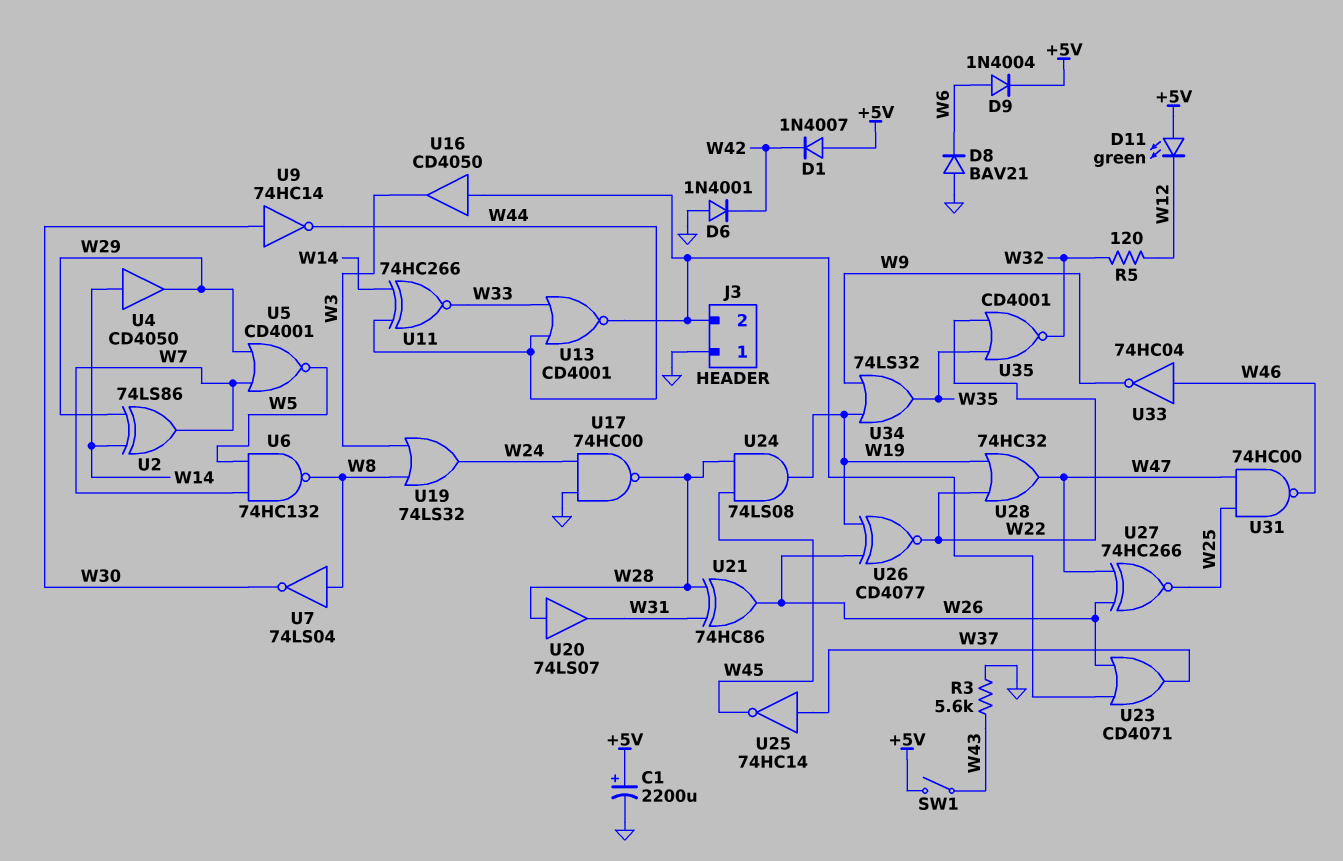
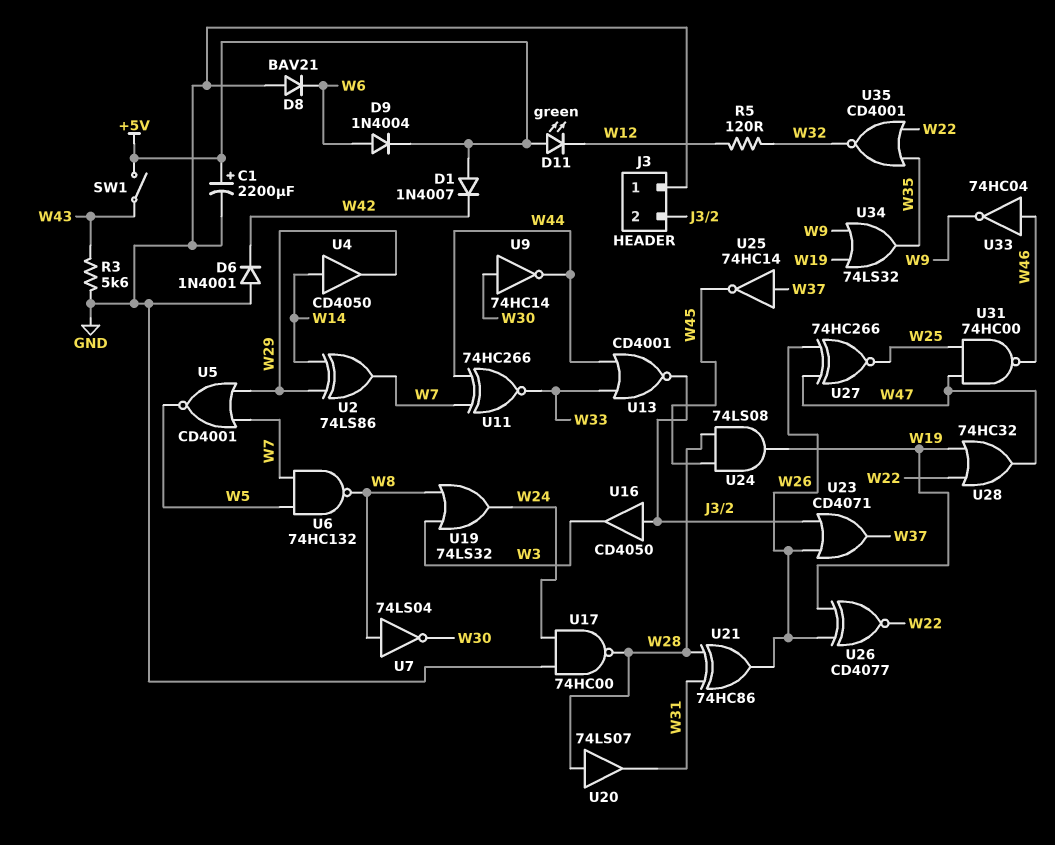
U11: XNOR 74HC266 (in W14, in W44, out W33) -> XNOR 74HC266 (in W7, in W44, out W33)

